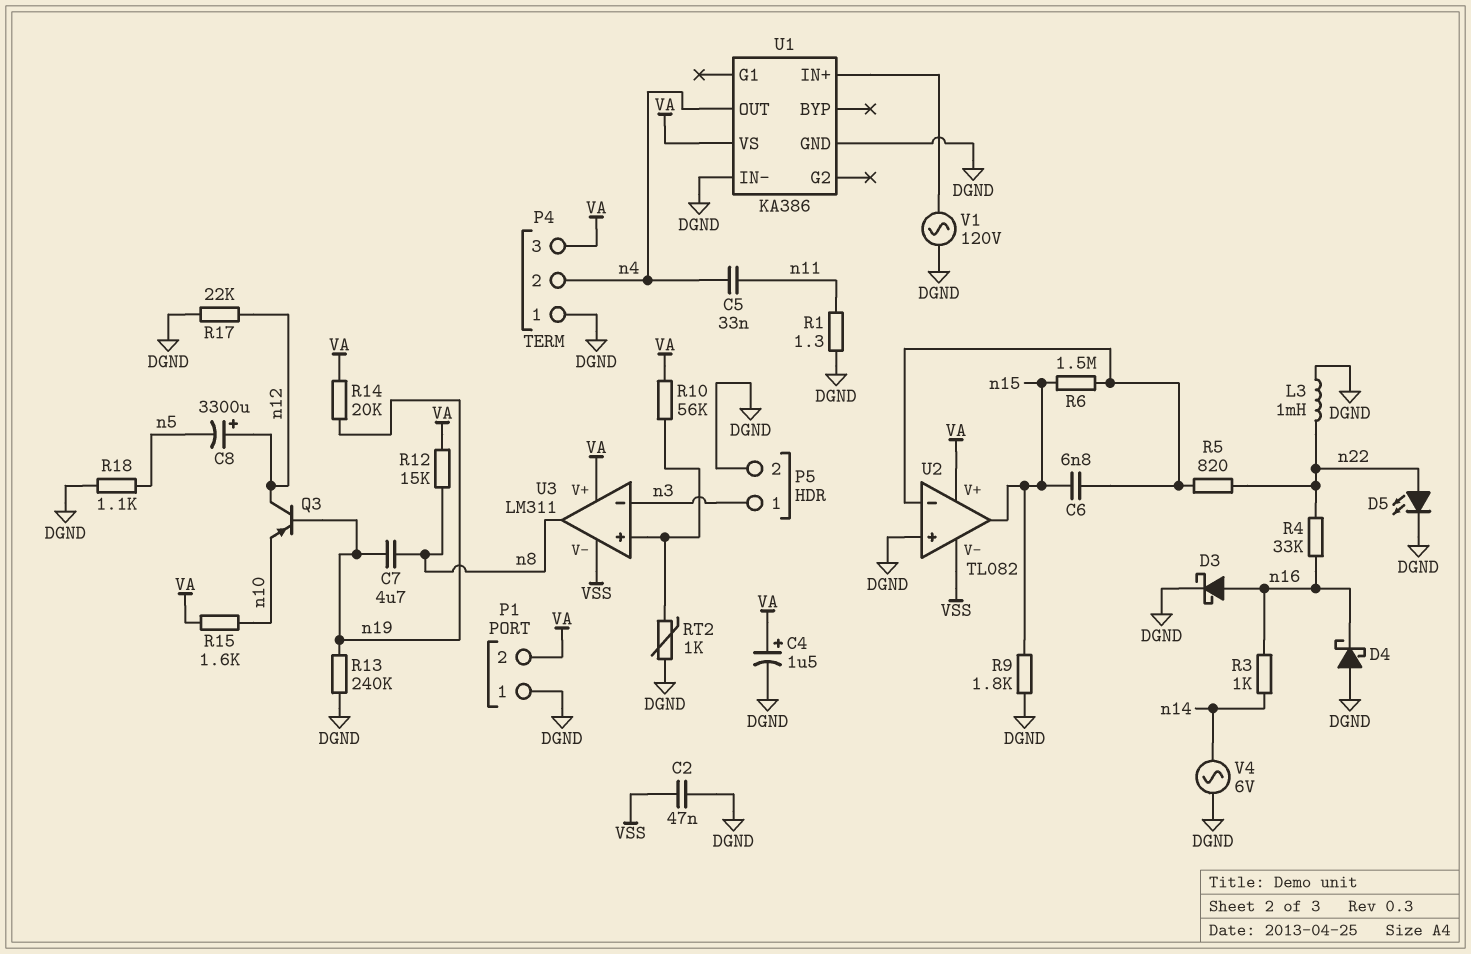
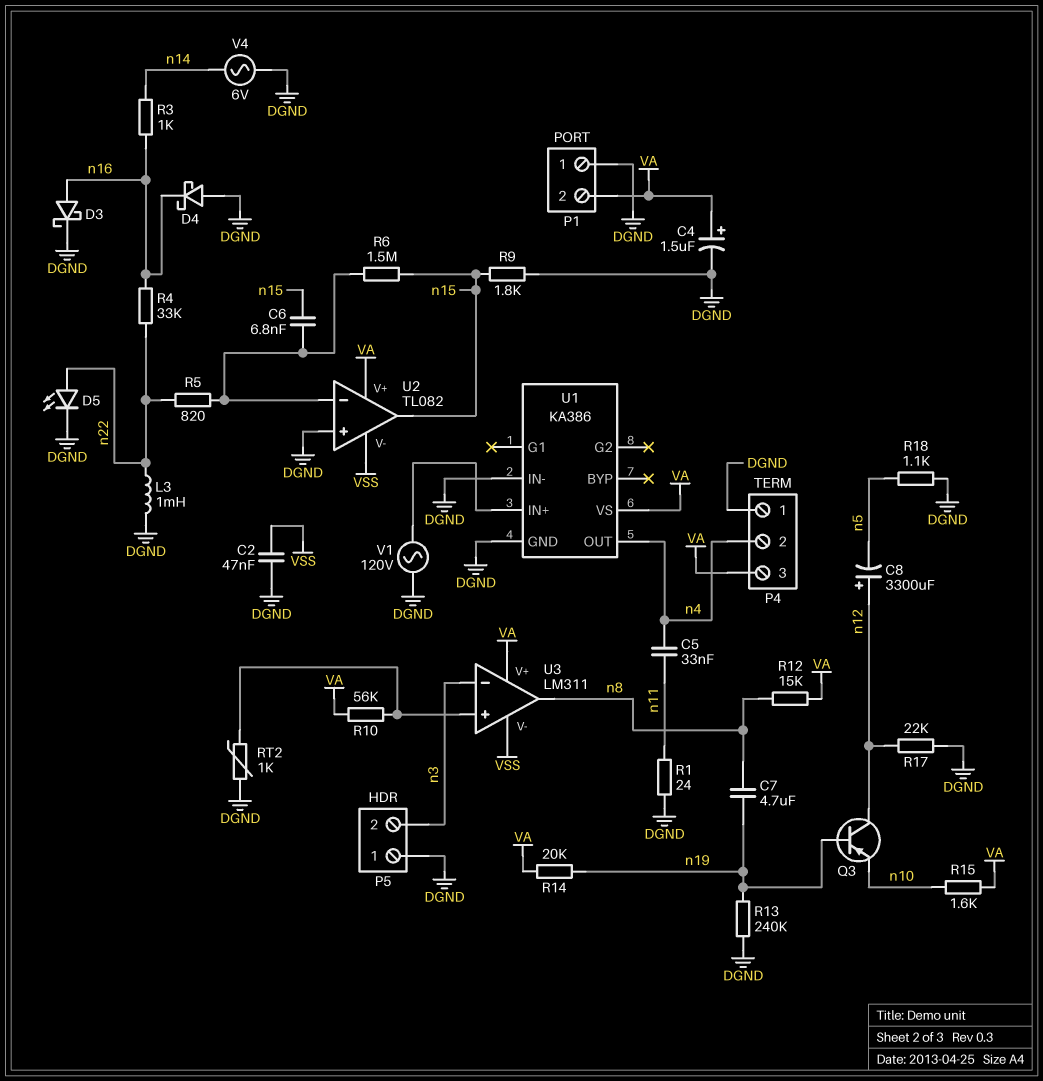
P5 pin 1: n3 -> DGND
P5 pin 2: DGND -> n3
R1: 1.3 (DGND, n11) -> 24 (DGND, n11)

